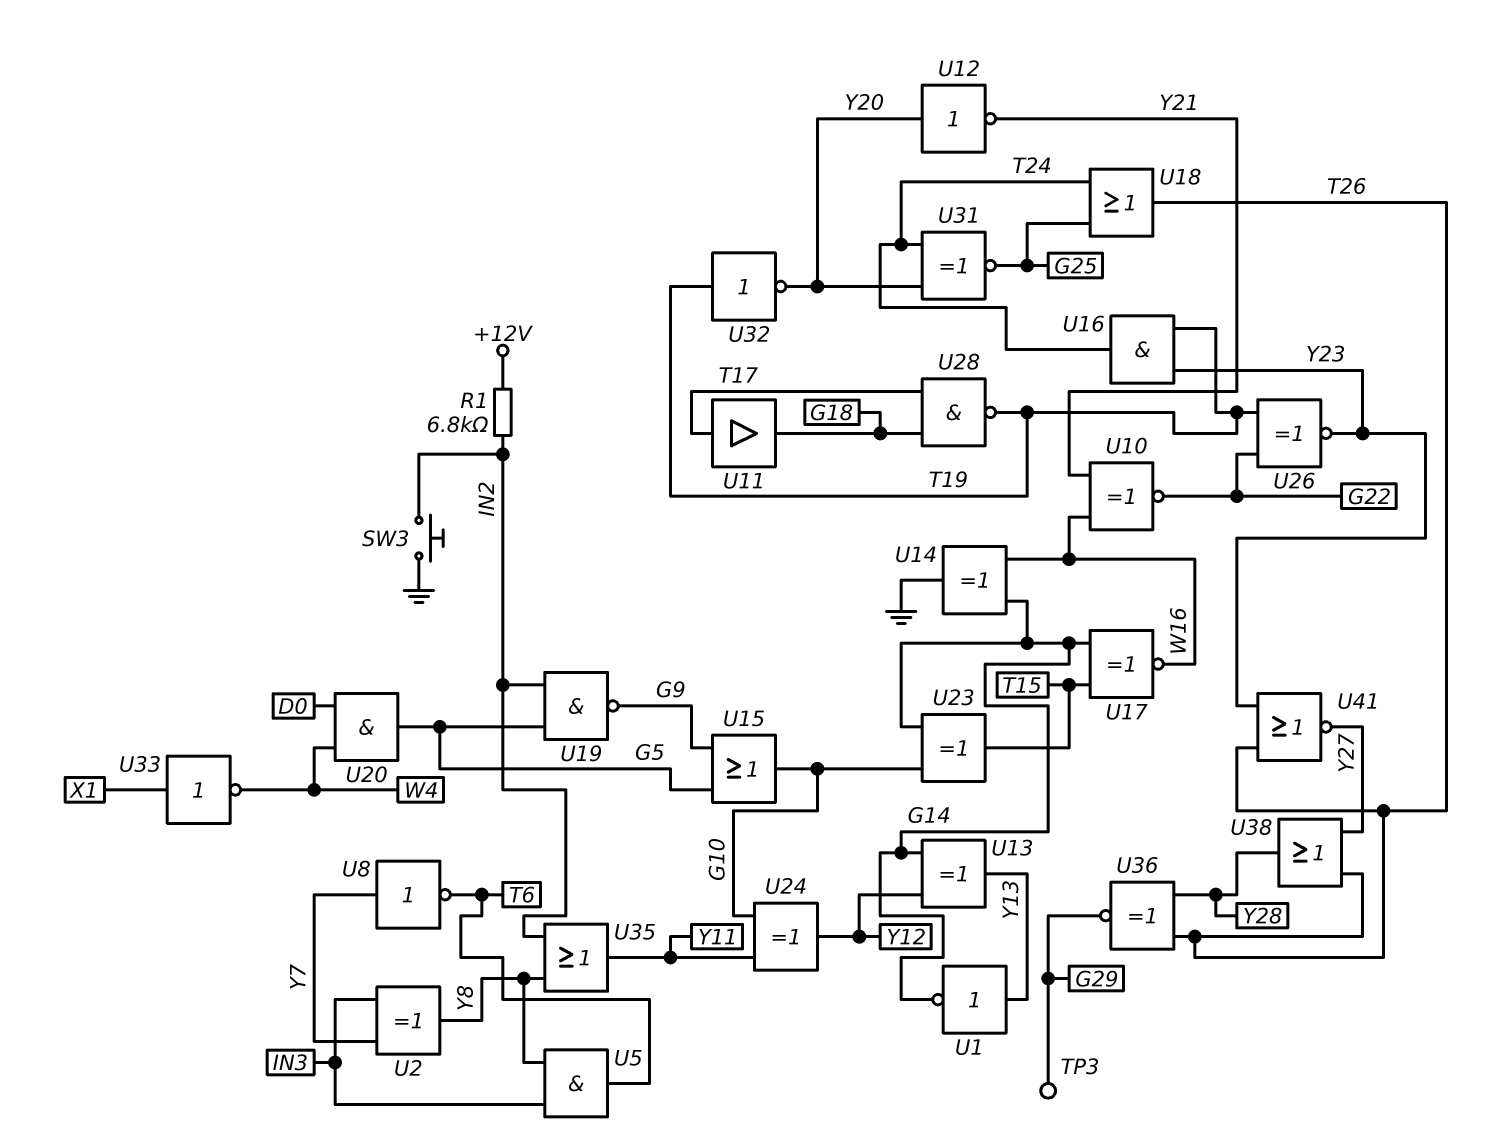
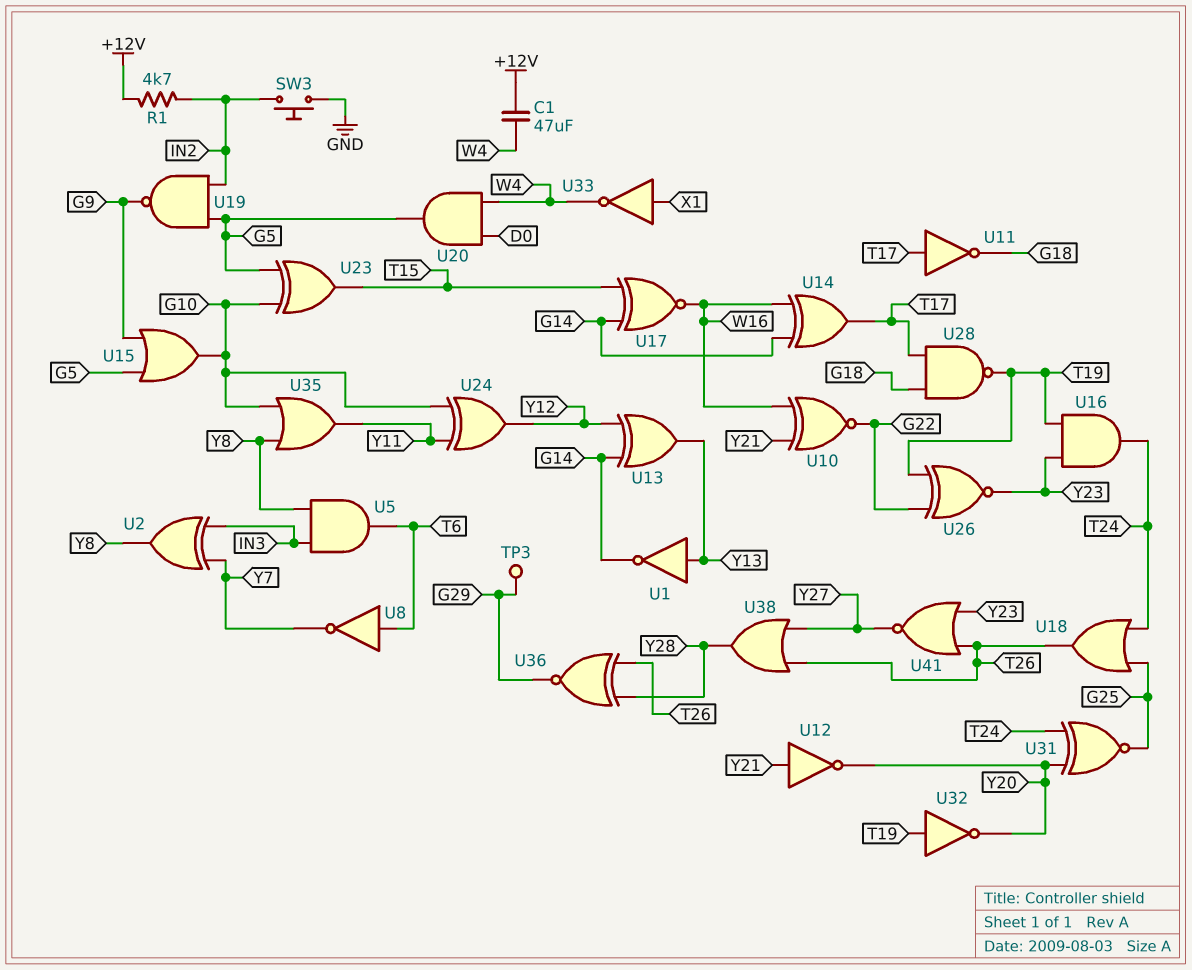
C1: none -> 47uF (+12V, W4)
R1: 6.8k (+12V, IN2) -> 4.7k (+12V, IN2)
U8: NOT (in Y7, out T6) -> NOT (in T6, out Y7)
U11: buffer (in T17, out G18) -> NOT (in T17, out G18)
U12: NOT (in Y20, out Y21) -> NOT (in Y21, out Y20)
U14: XOR (in G14, in W16, out GND) -> XOR (in G14, in W16, out T17)
U23: XOR (in G10, in G14, out T15) -> XOR (in G5, in G10, out T15)
U35: OR (in IN2, in Y8, out Y11) -> OR (in G10, in Y8, out Y11)

